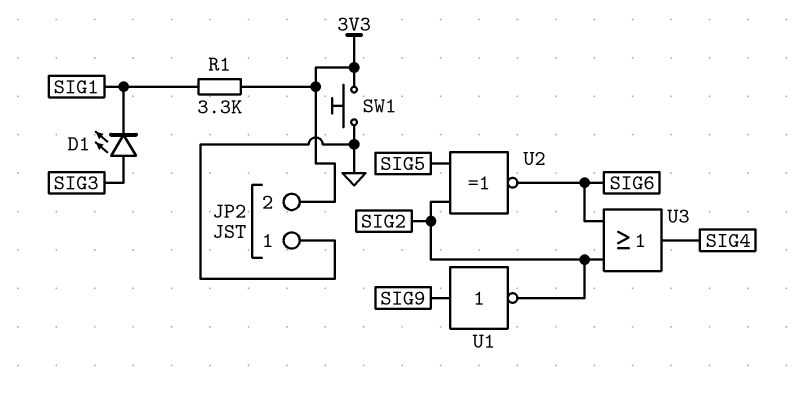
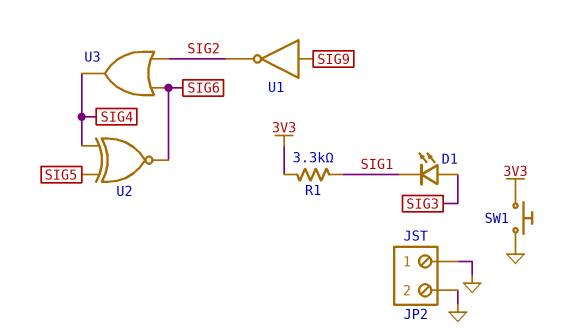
JP2 pin 2: 3V3 -> GND
U2: XNOR (in SIG2, in SIG5, out SIG6) -> XNOR (in SIG4, in SIG5, out SIG6)

